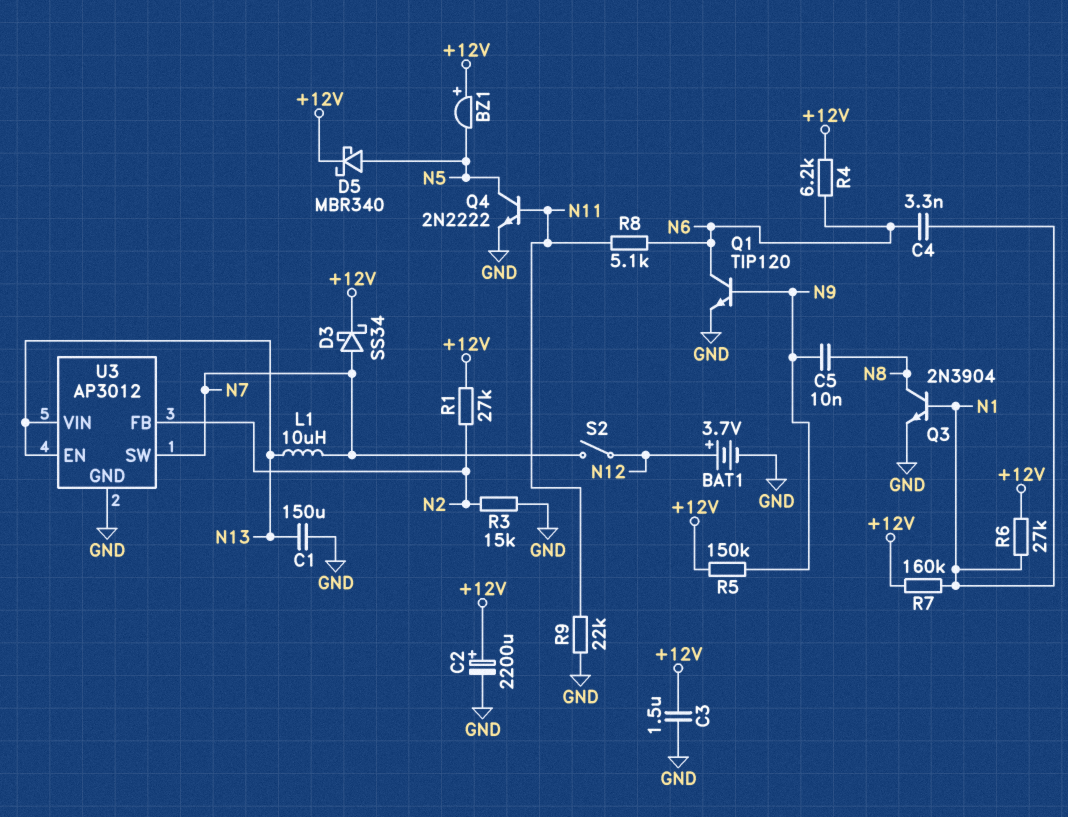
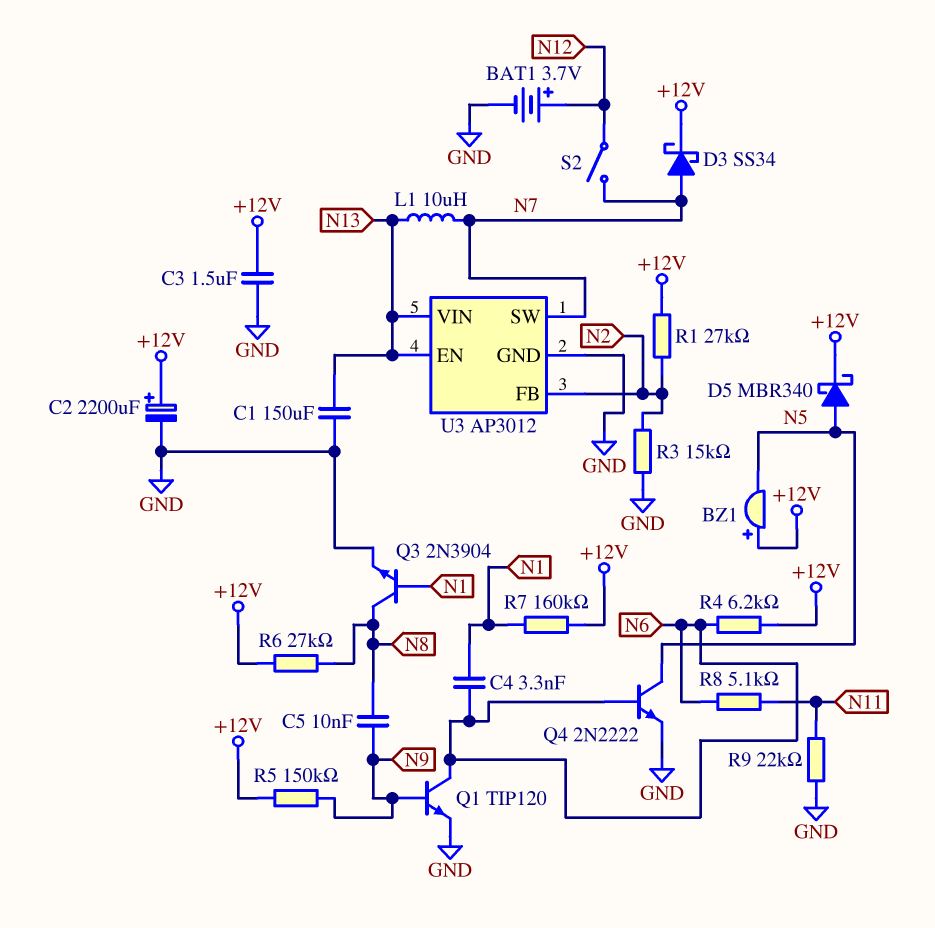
Q4: NPN 2N2222 (B N11, C N5, E GND) -> NPN 2N2222 (B N6, C N5, E GND)
R6: 27k (+12V, N1) -> 27k (+12V, N8)

